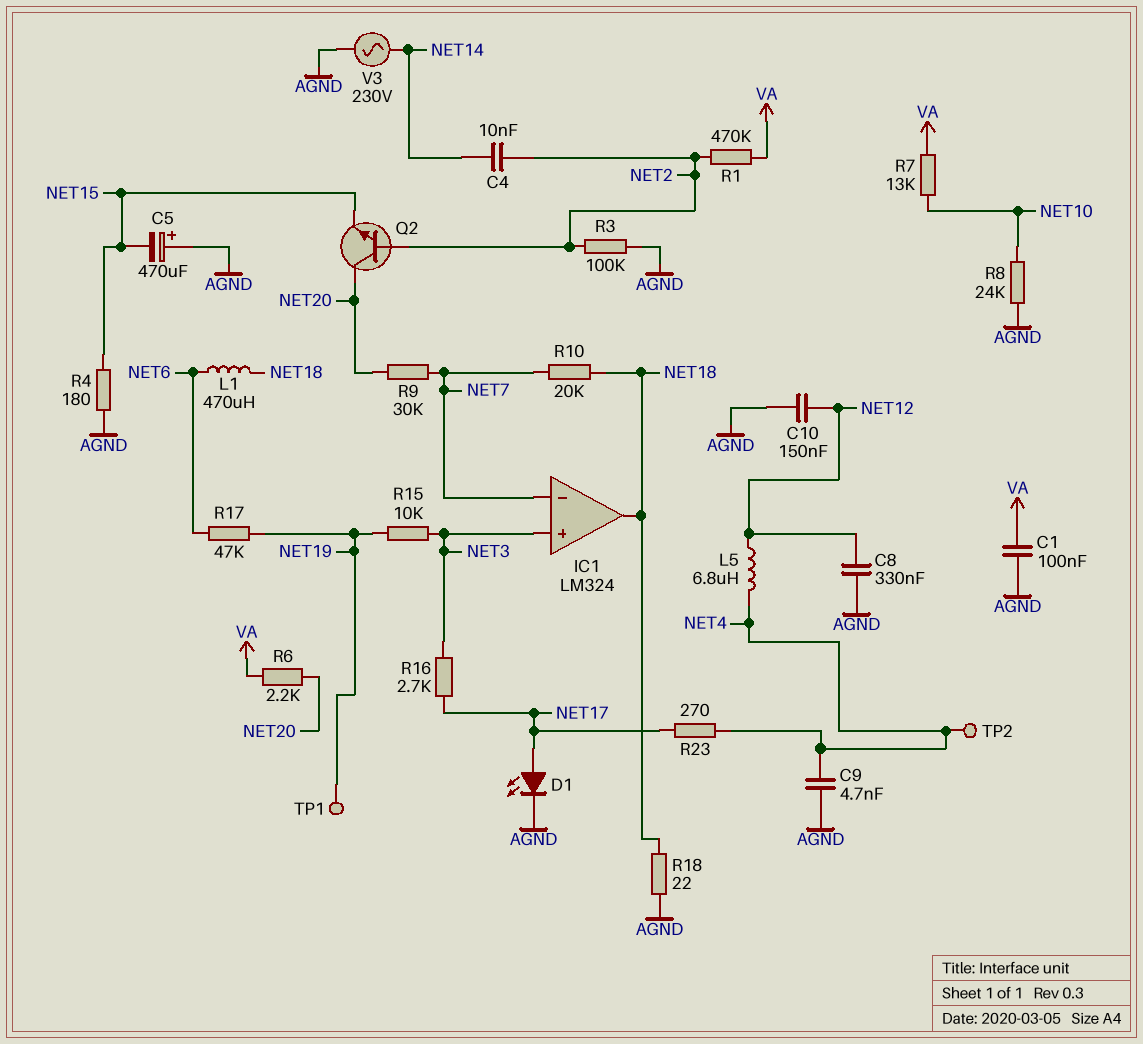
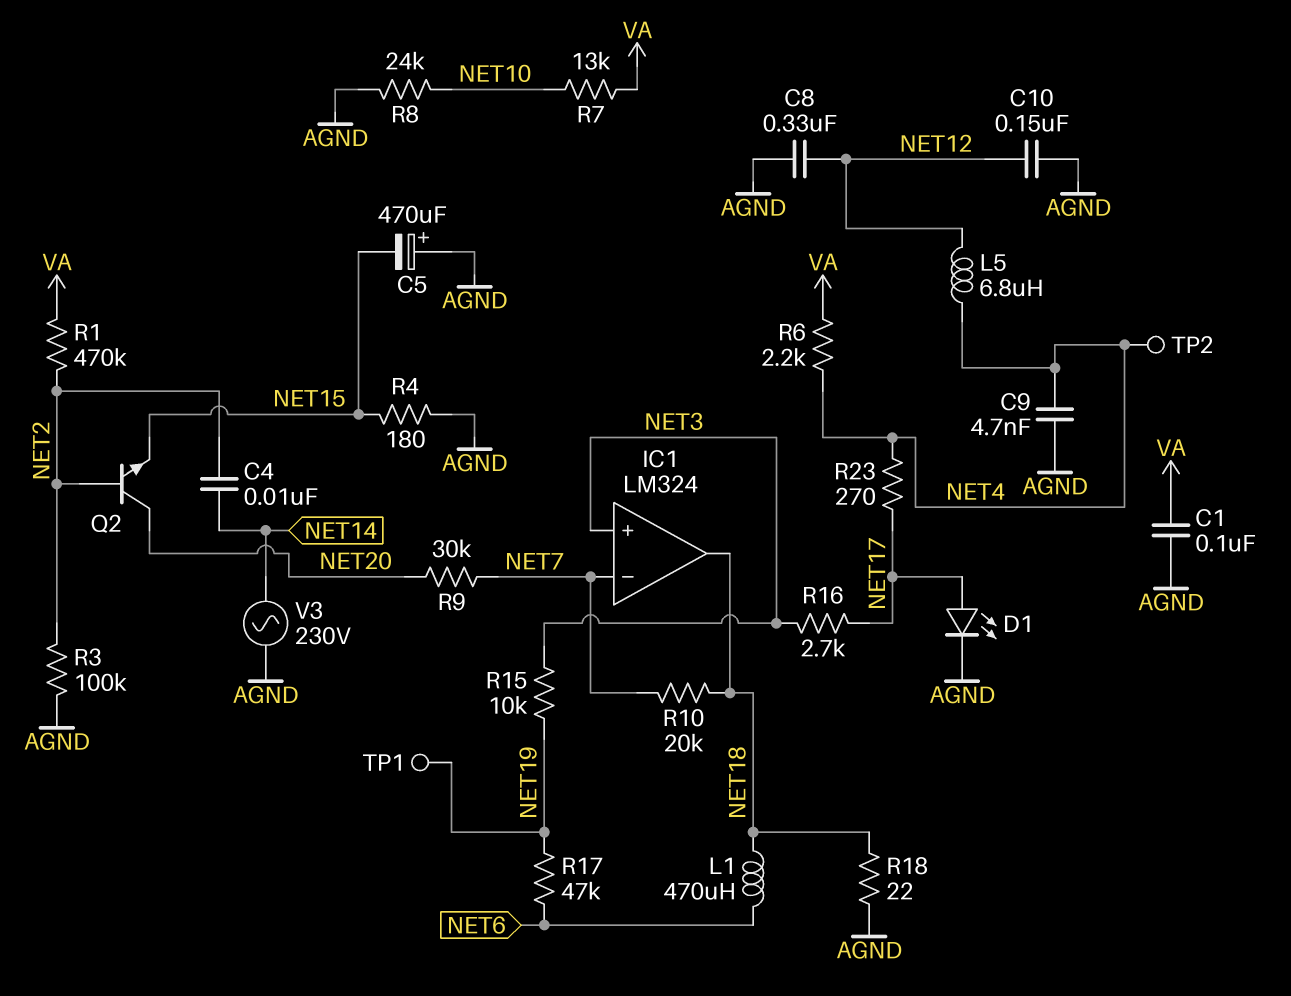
R6: 2.2k (NET20, VA) -> 2.2k (NET4, VA)

